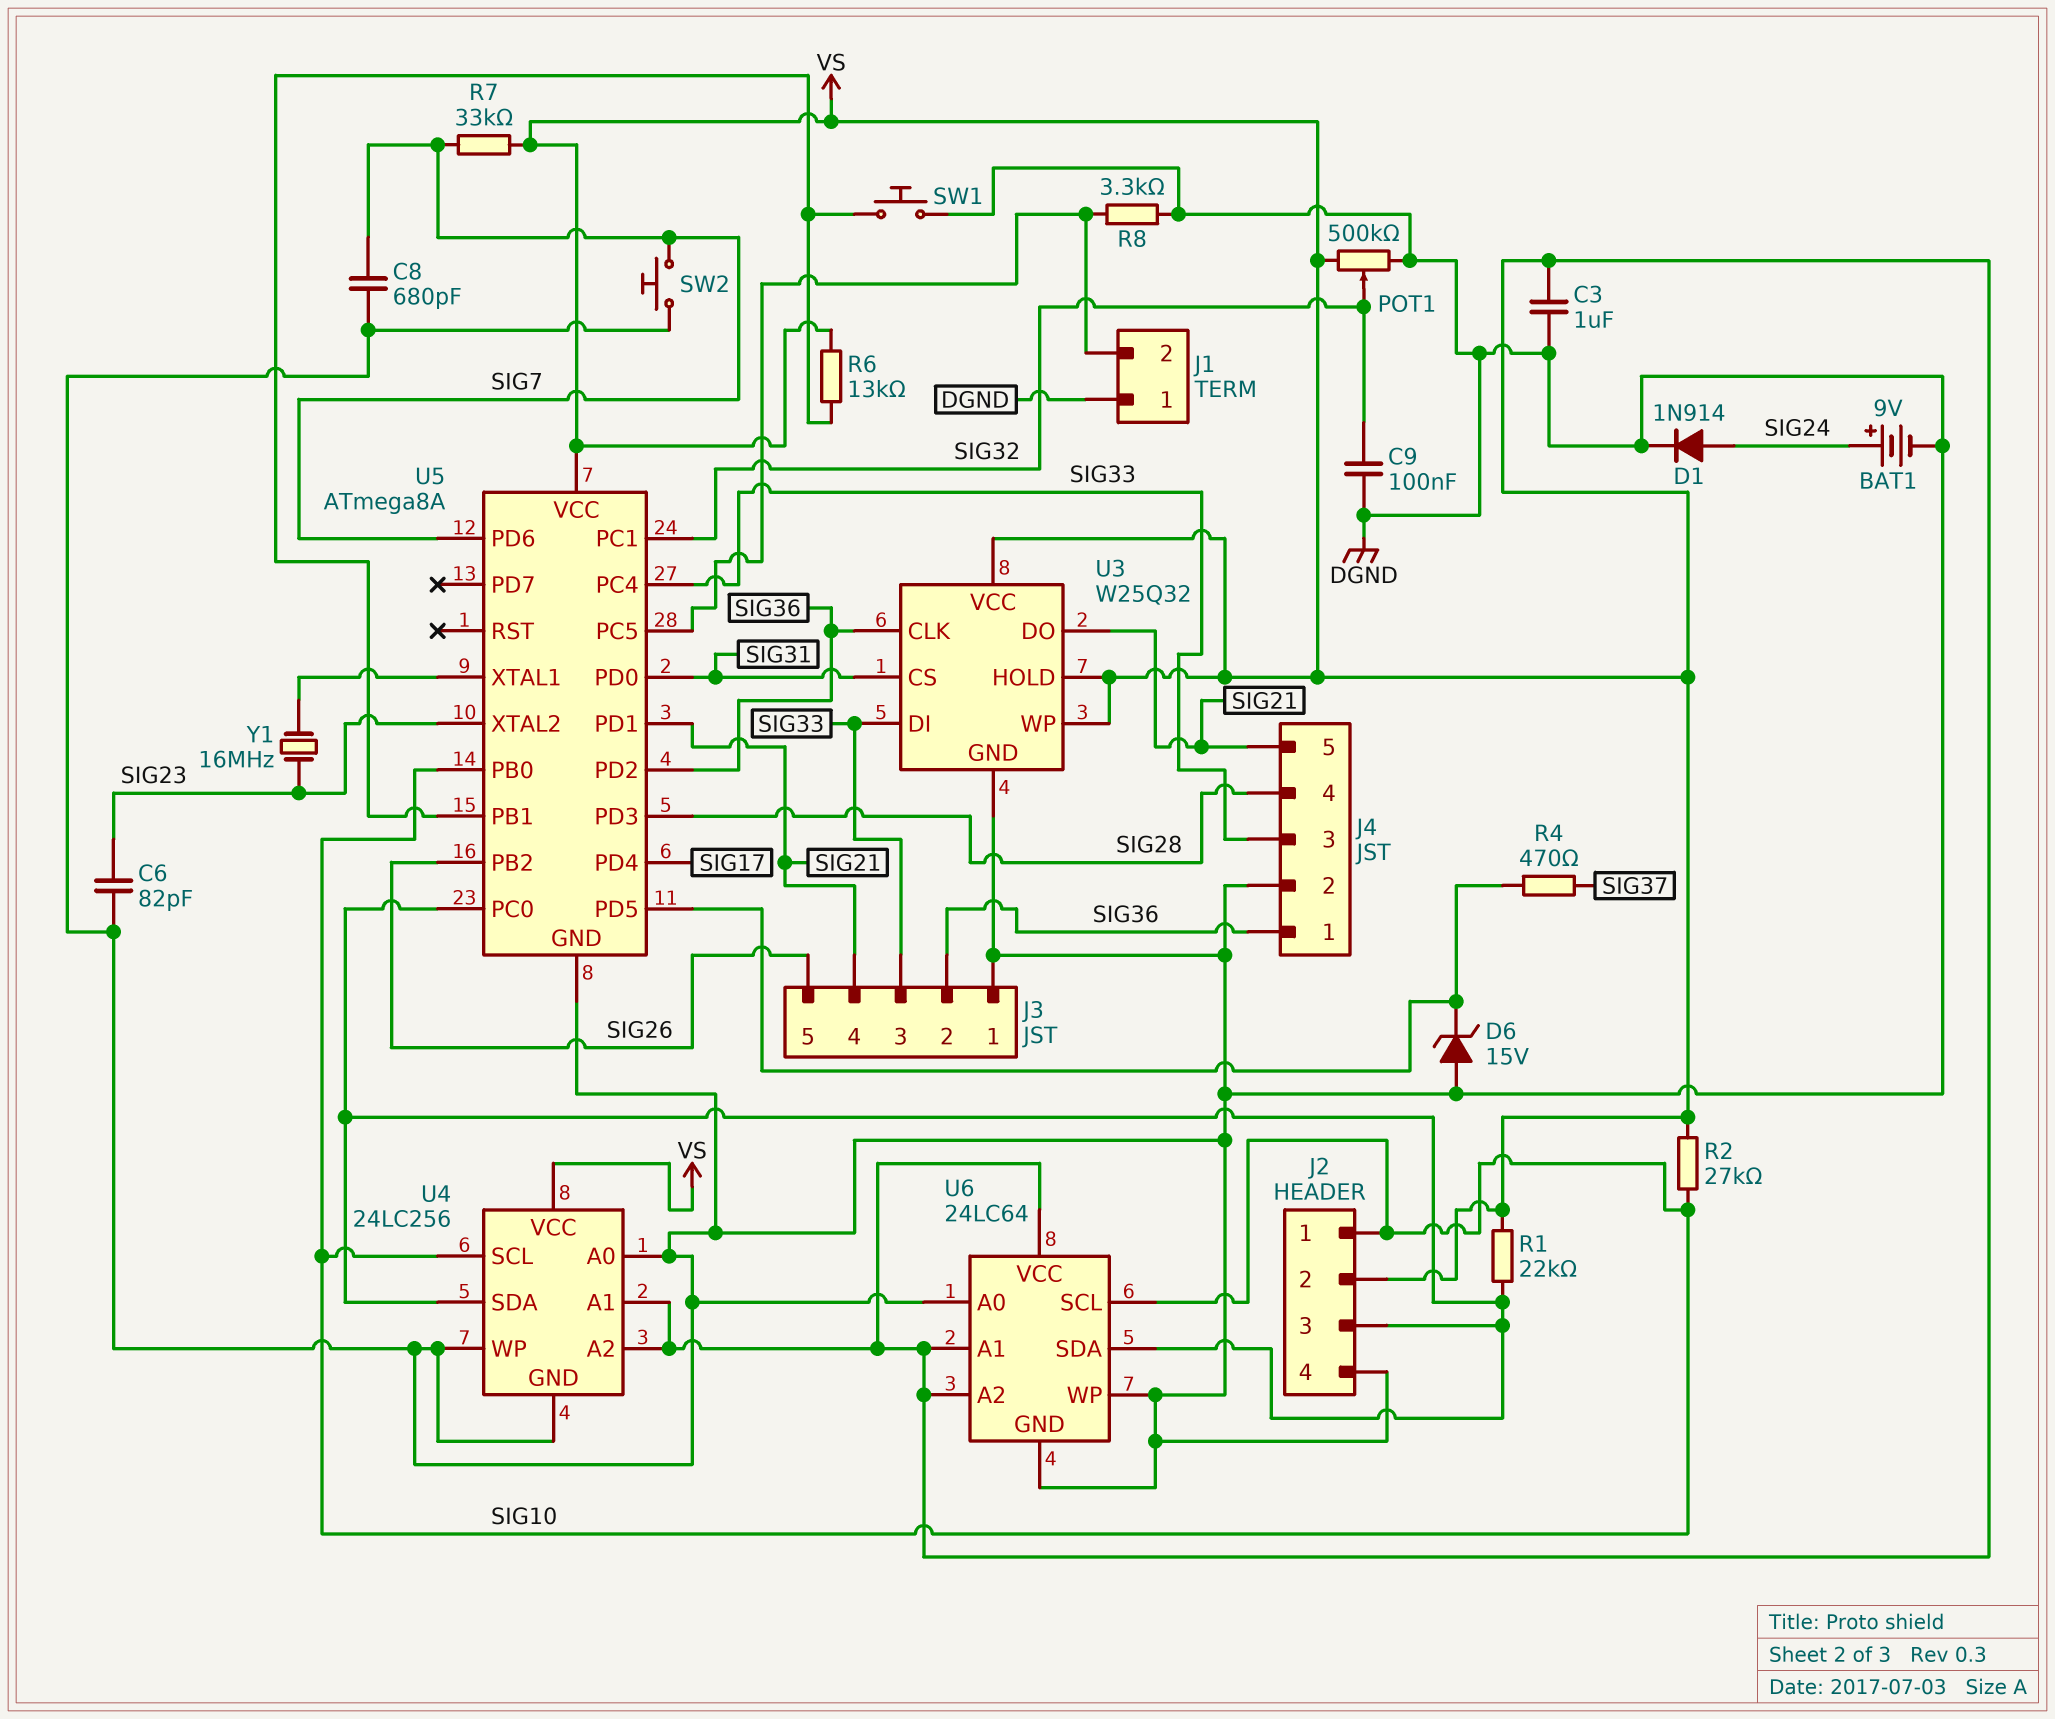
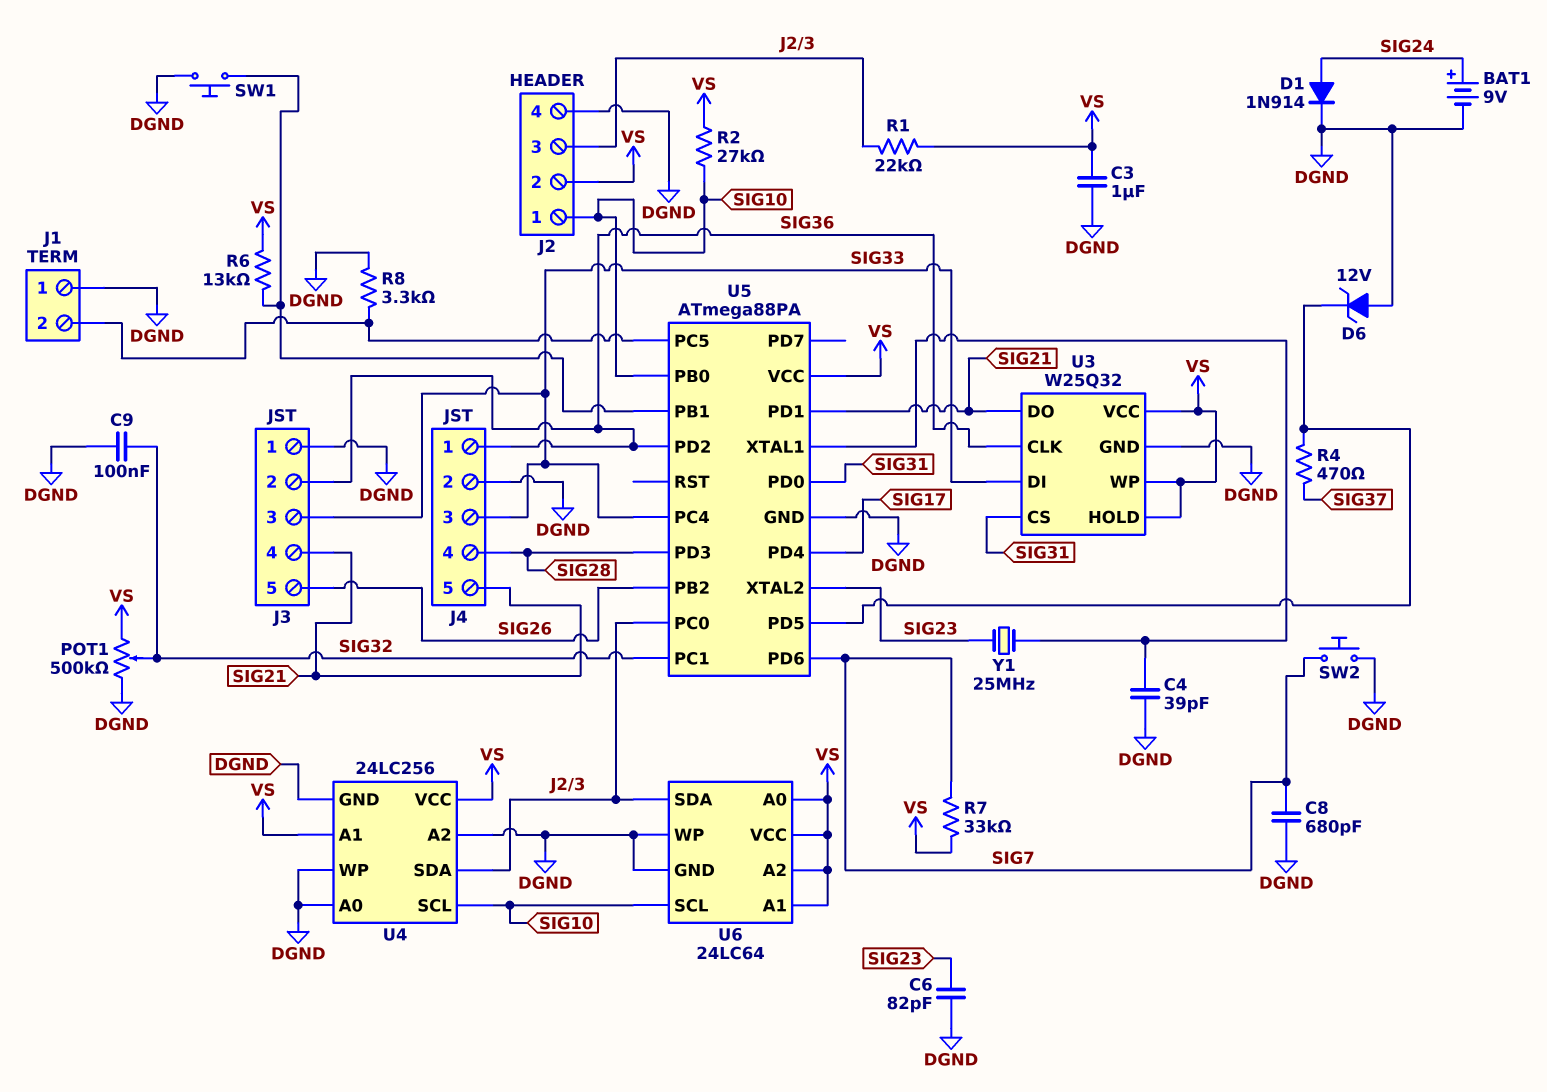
C4: none -> 39pF (DGND, U5/XTAL1)
D6: zener 15V (A DGND, K U5/PD5) -> zener 12V (A DGND, K U5/PD5)
U4 pin A2: VS -> DGND
U5: ATmega8A -> ATmega88PA
U6 pin A0: DGND -> VS
Y1: 16MHz (SIG23, U5/XTAL1) -> 25MHz (SIG23, U5/XTAL1)

